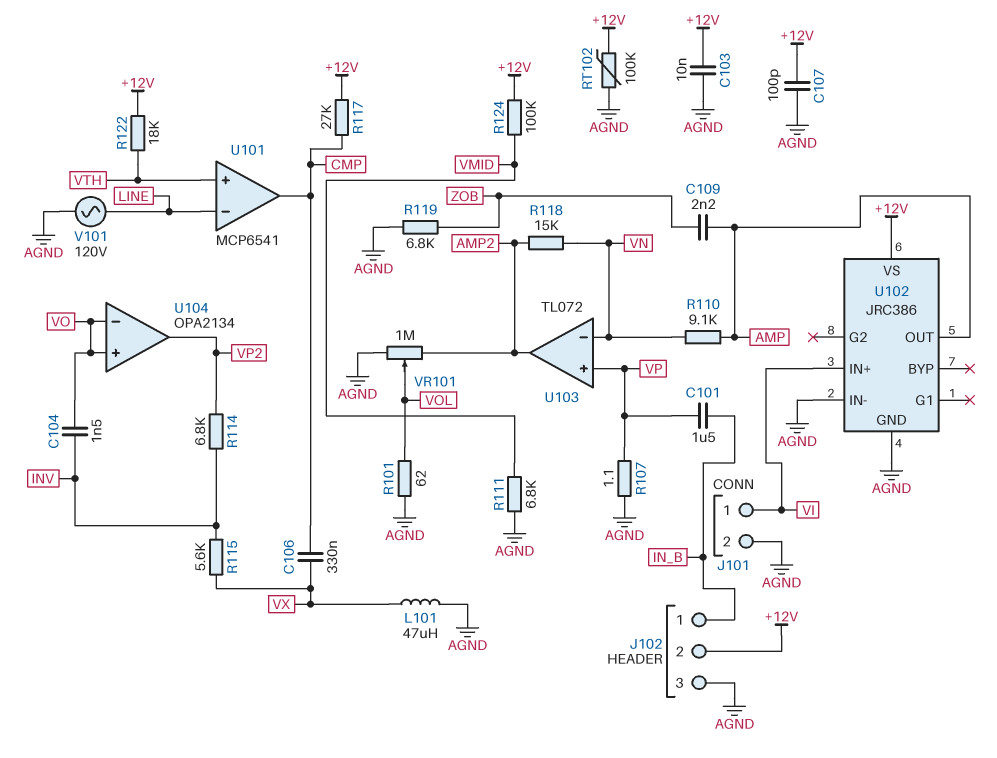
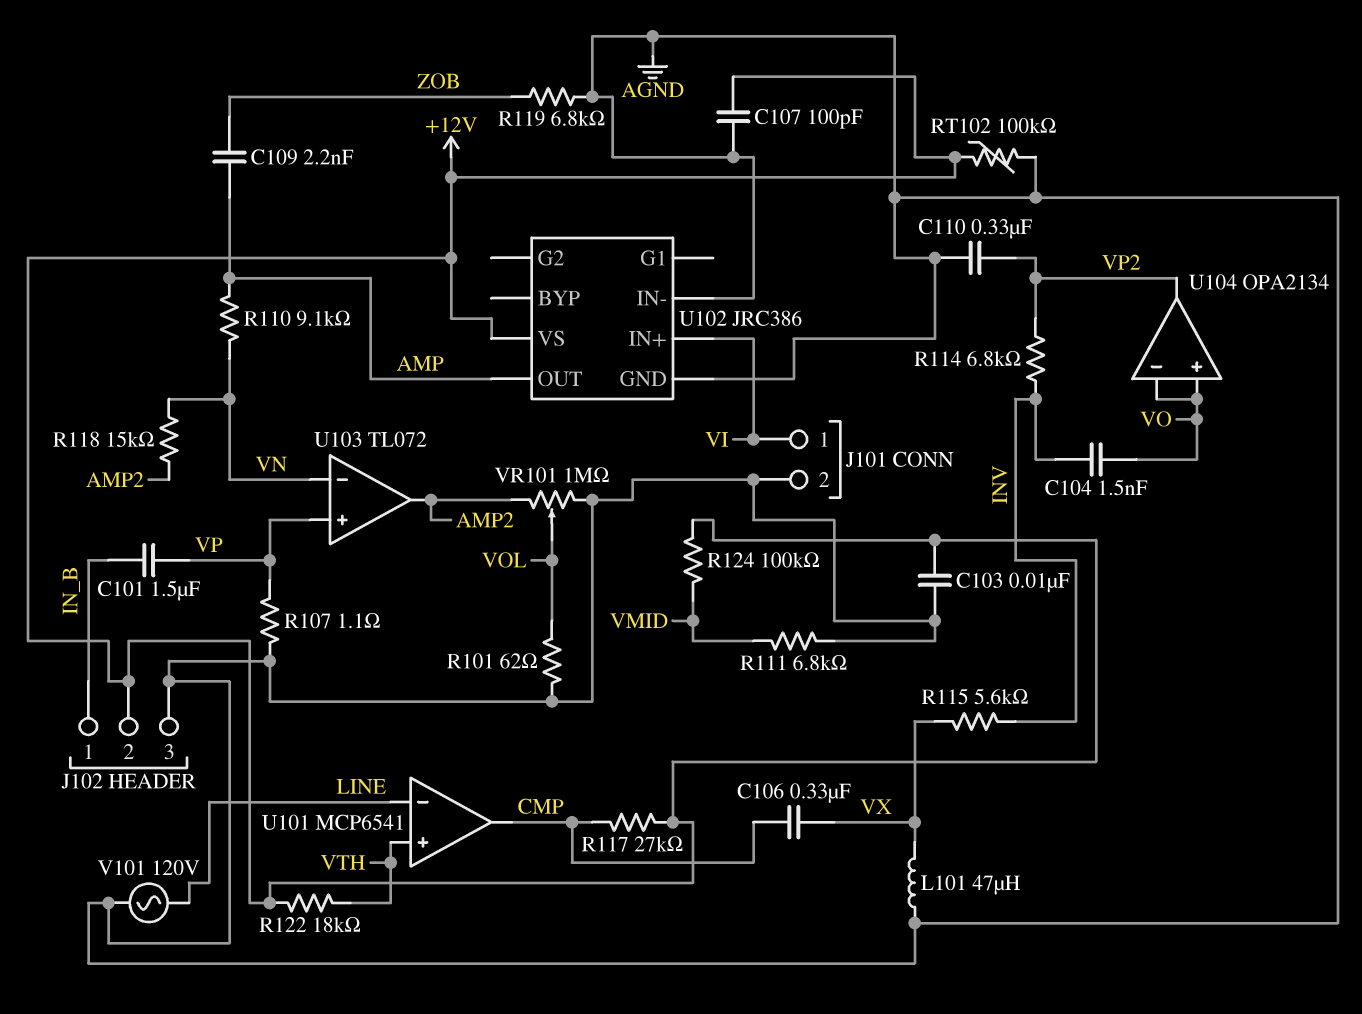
C110: none -> 330nF (AGND, VP2)

